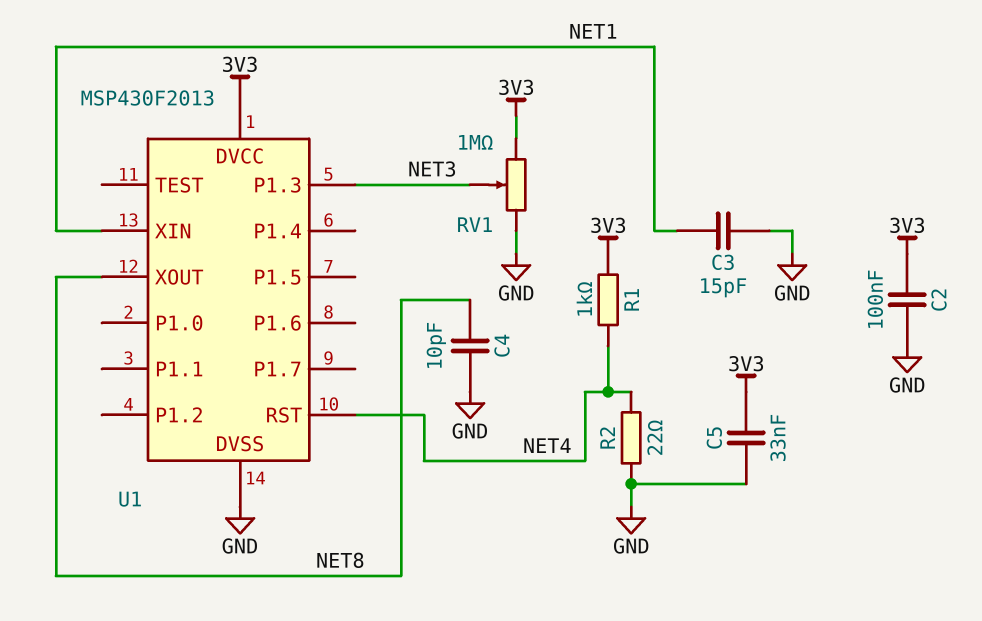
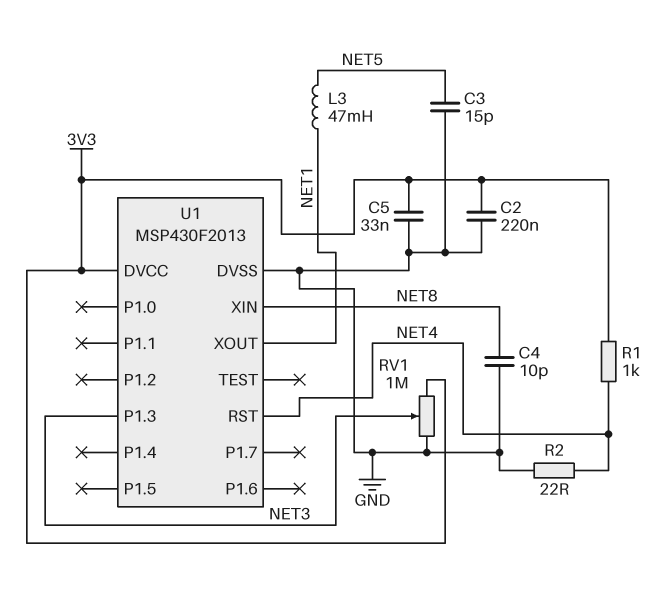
C2: 100nF (3V3, GND) -> 220nF (3V3, GND)
C3: 15pF (GND, NET1) -> 15pF (GND, NET5)
L3: none -> 47mH (NET1, NET5)
U1 pin XIN: NET1 -> NET8
U1 pin XOUT: NET8 -> NET1

